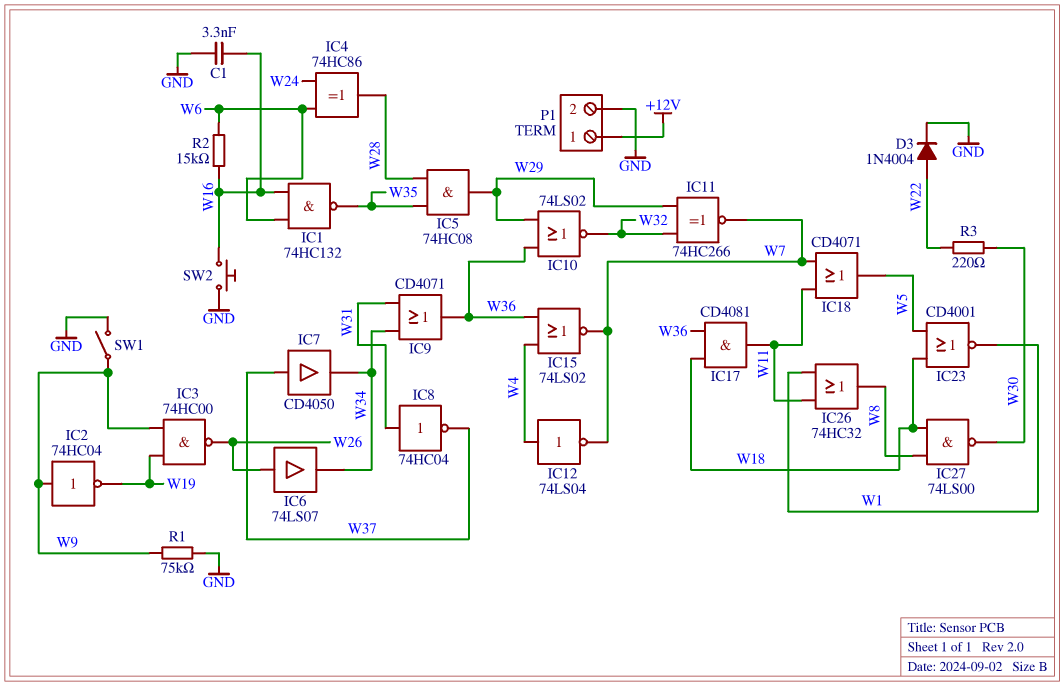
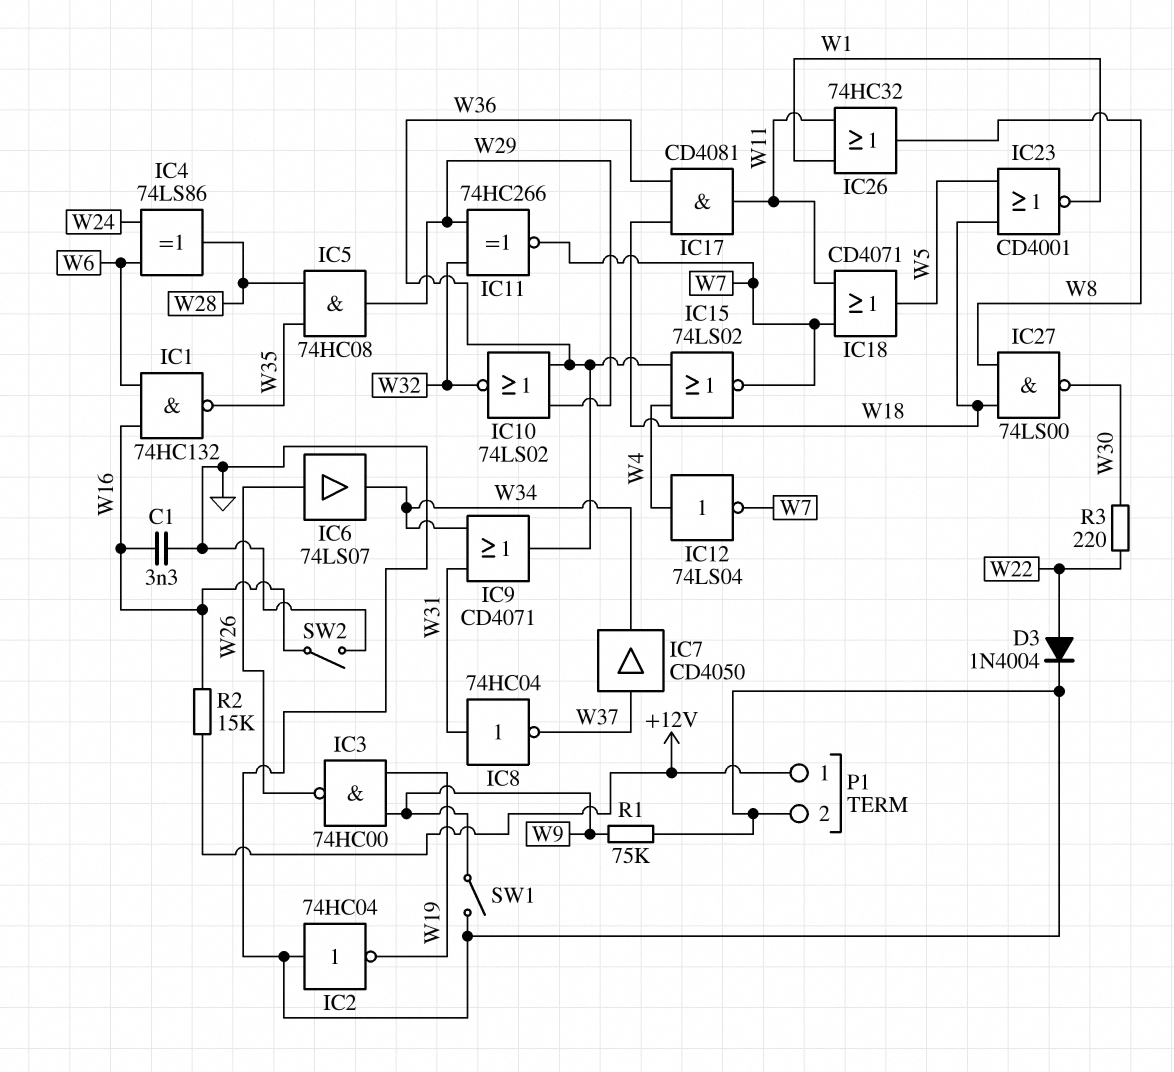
IC2: NOT 74HC04 (in W9, out W19) -> NOT 74HC04 (in GND, out W19)
IC4: XOR 74HC86 (in W6, in W24, out W28) -> XOR 74LS86 (in W6, in W24, out W28)
R2: 15k (W6, W16) -> 15k (+12V, W16)
SW2: button (GND, W16) -> switch (GND, W16)

